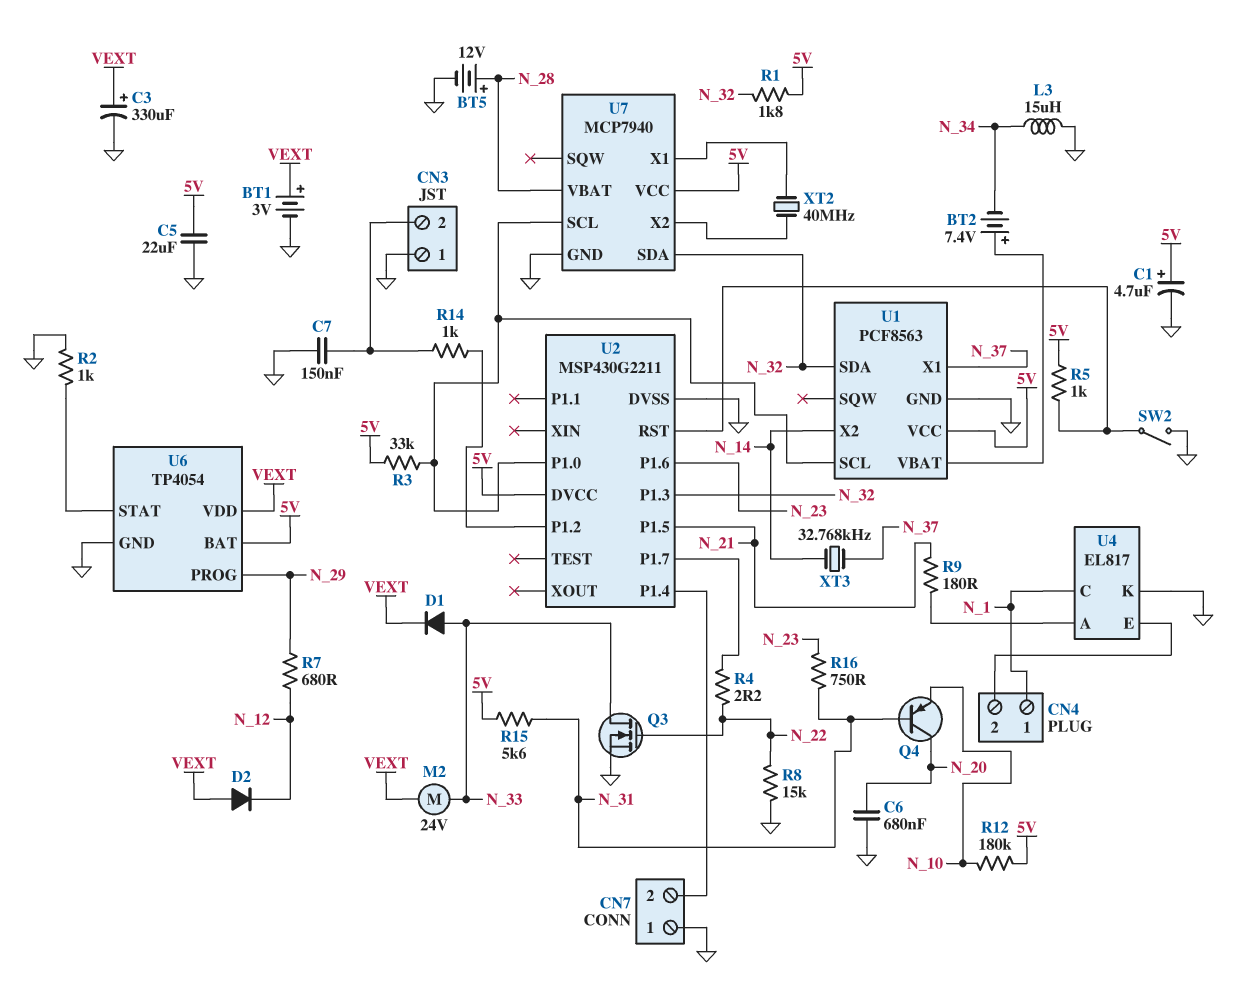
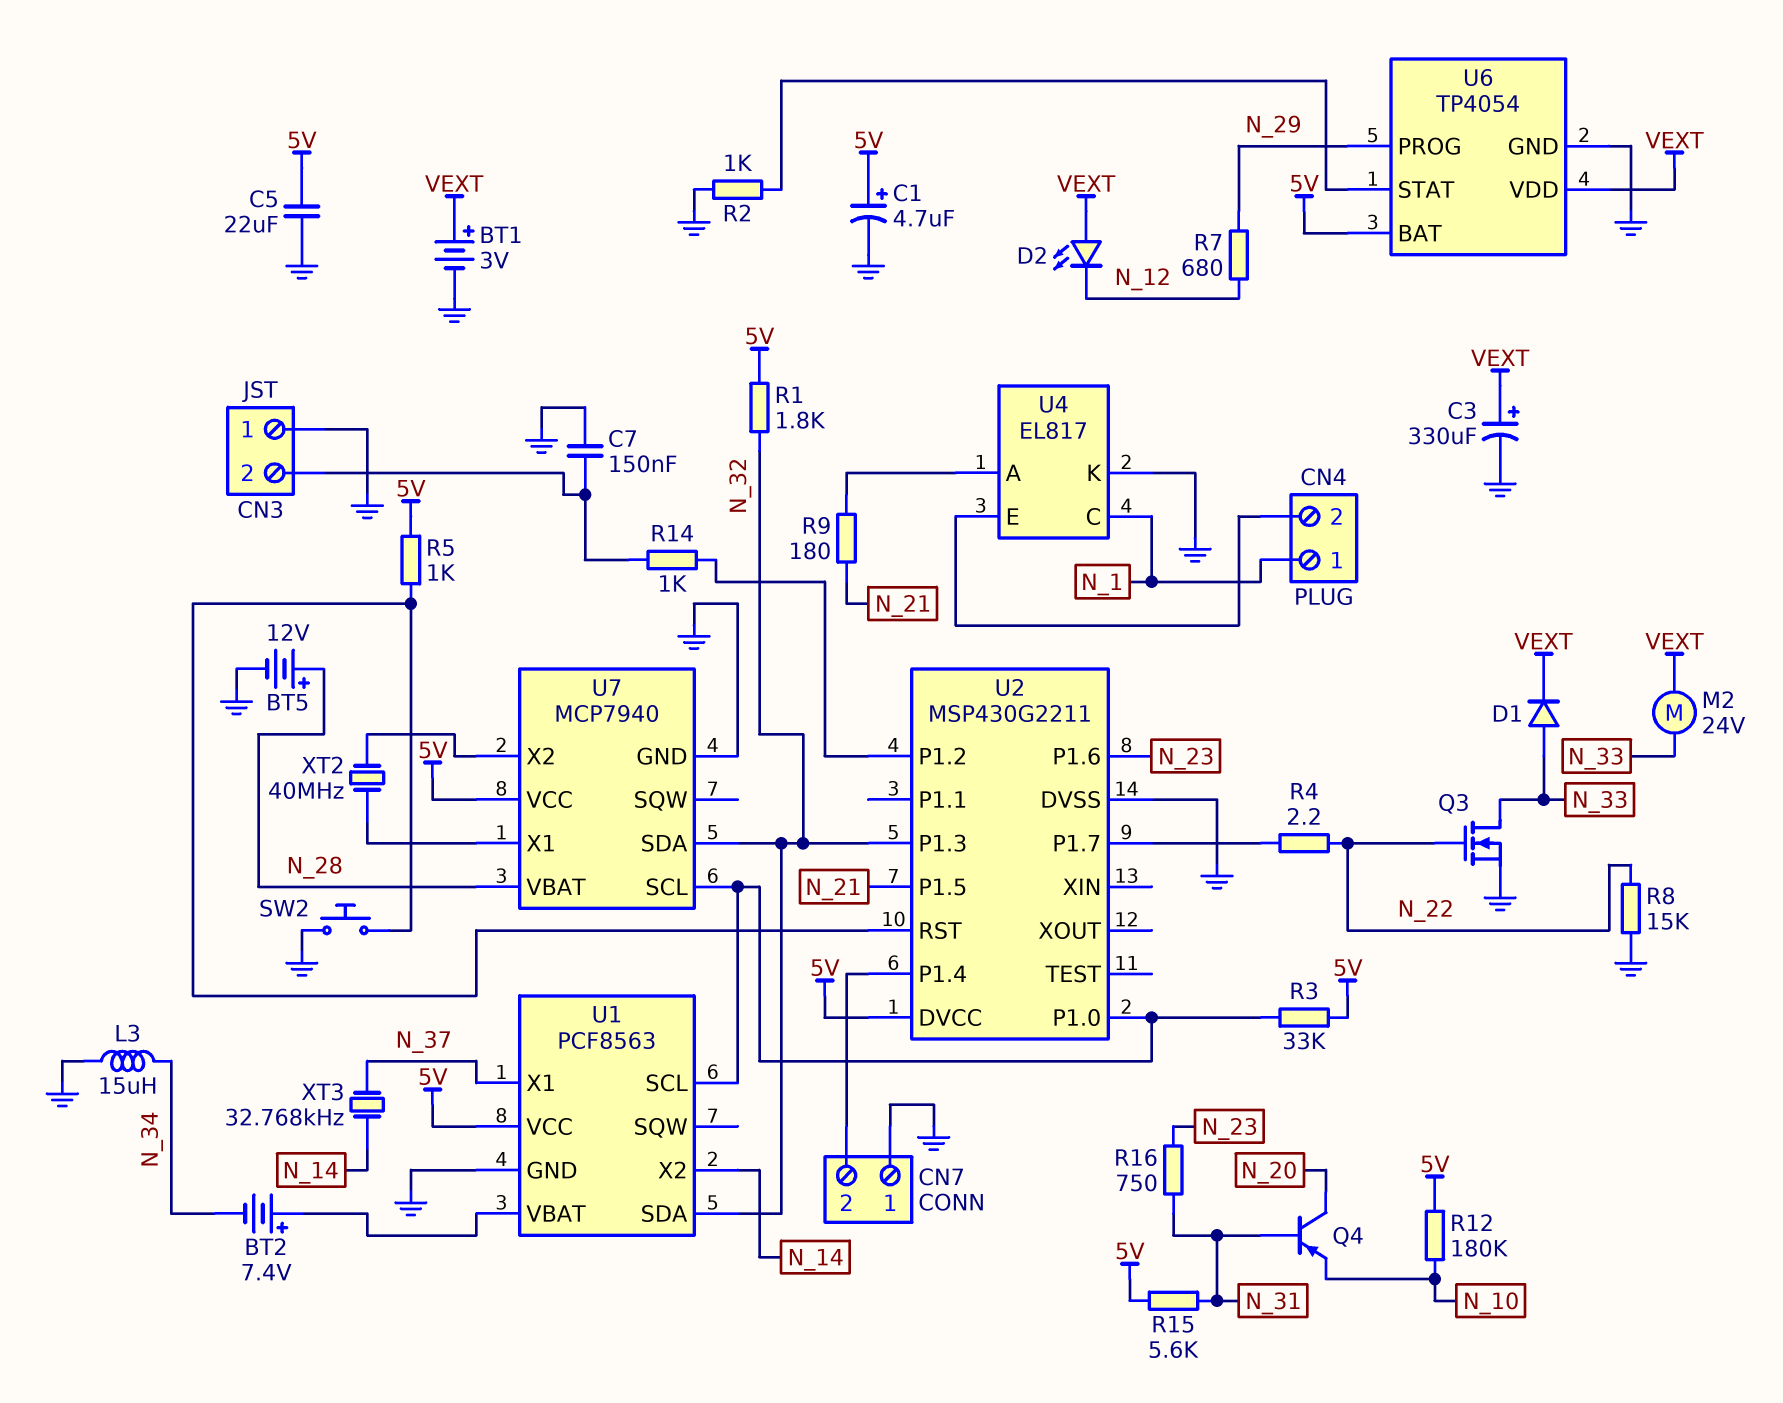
C6: 680nF (GND, N_20) -> none
D2: diode (A VEXT, K N_12) -> LED (A VEXT, K N_12)
SW2: switch (GND, U2/RST) -> button (GND, U2/RST)

